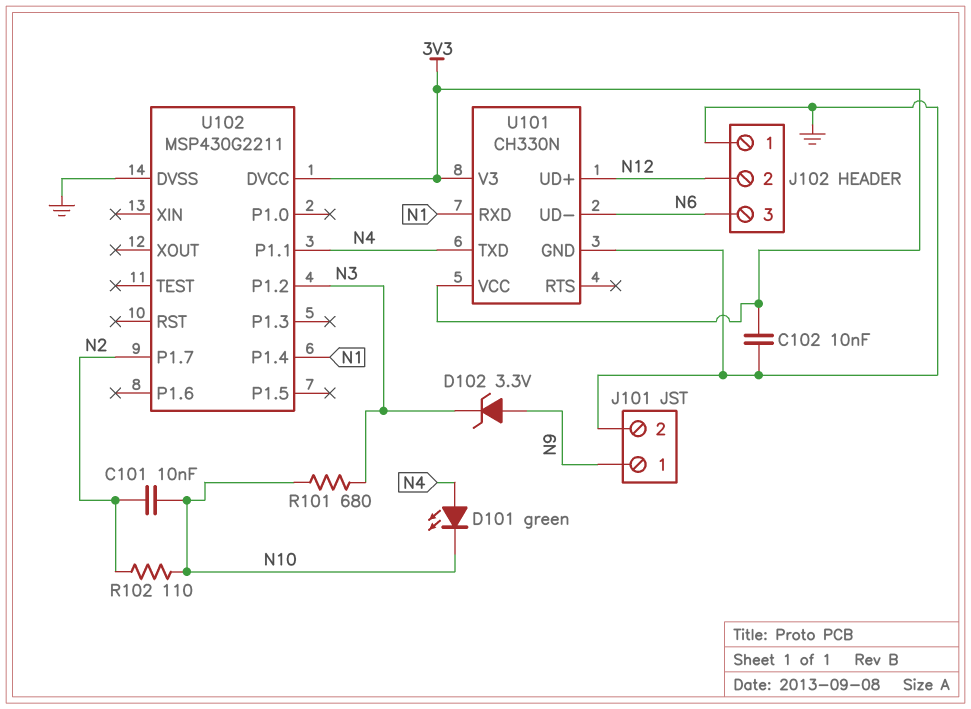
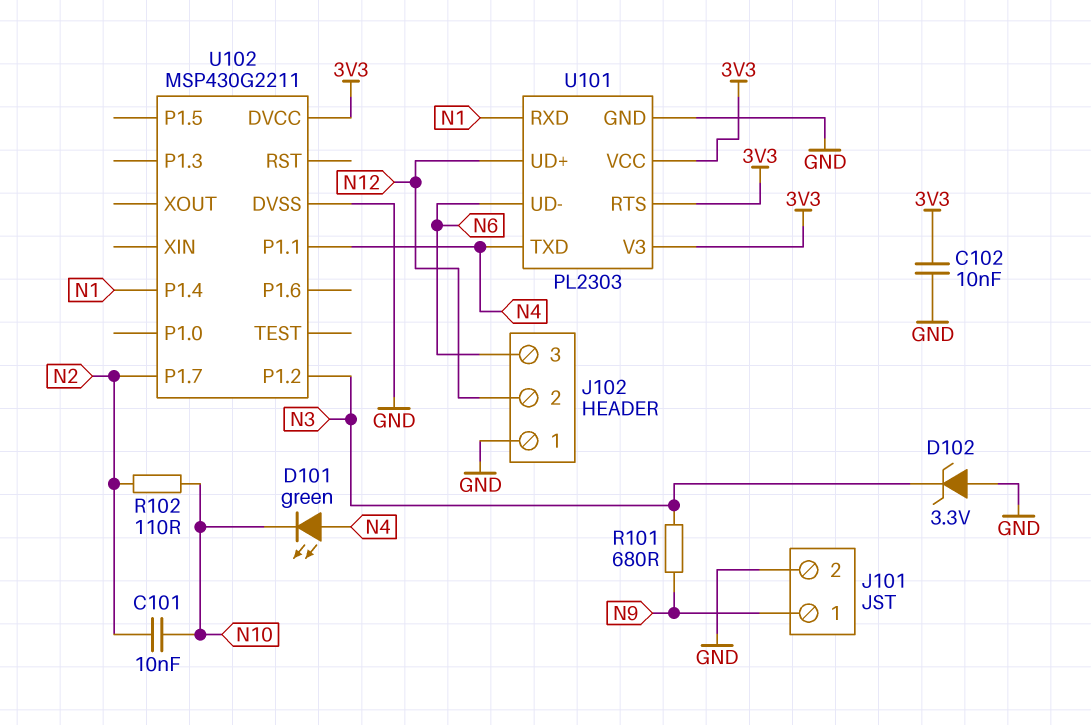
D102: zener 3.3V (A N9, K N3) -> zener 3.3V (A GND, K N3)
R101: 680 (N3, N10) -> 680 (N3, N9)
U101: CH330N -> PL2303
U101 pin RTS: none -> 3V3

